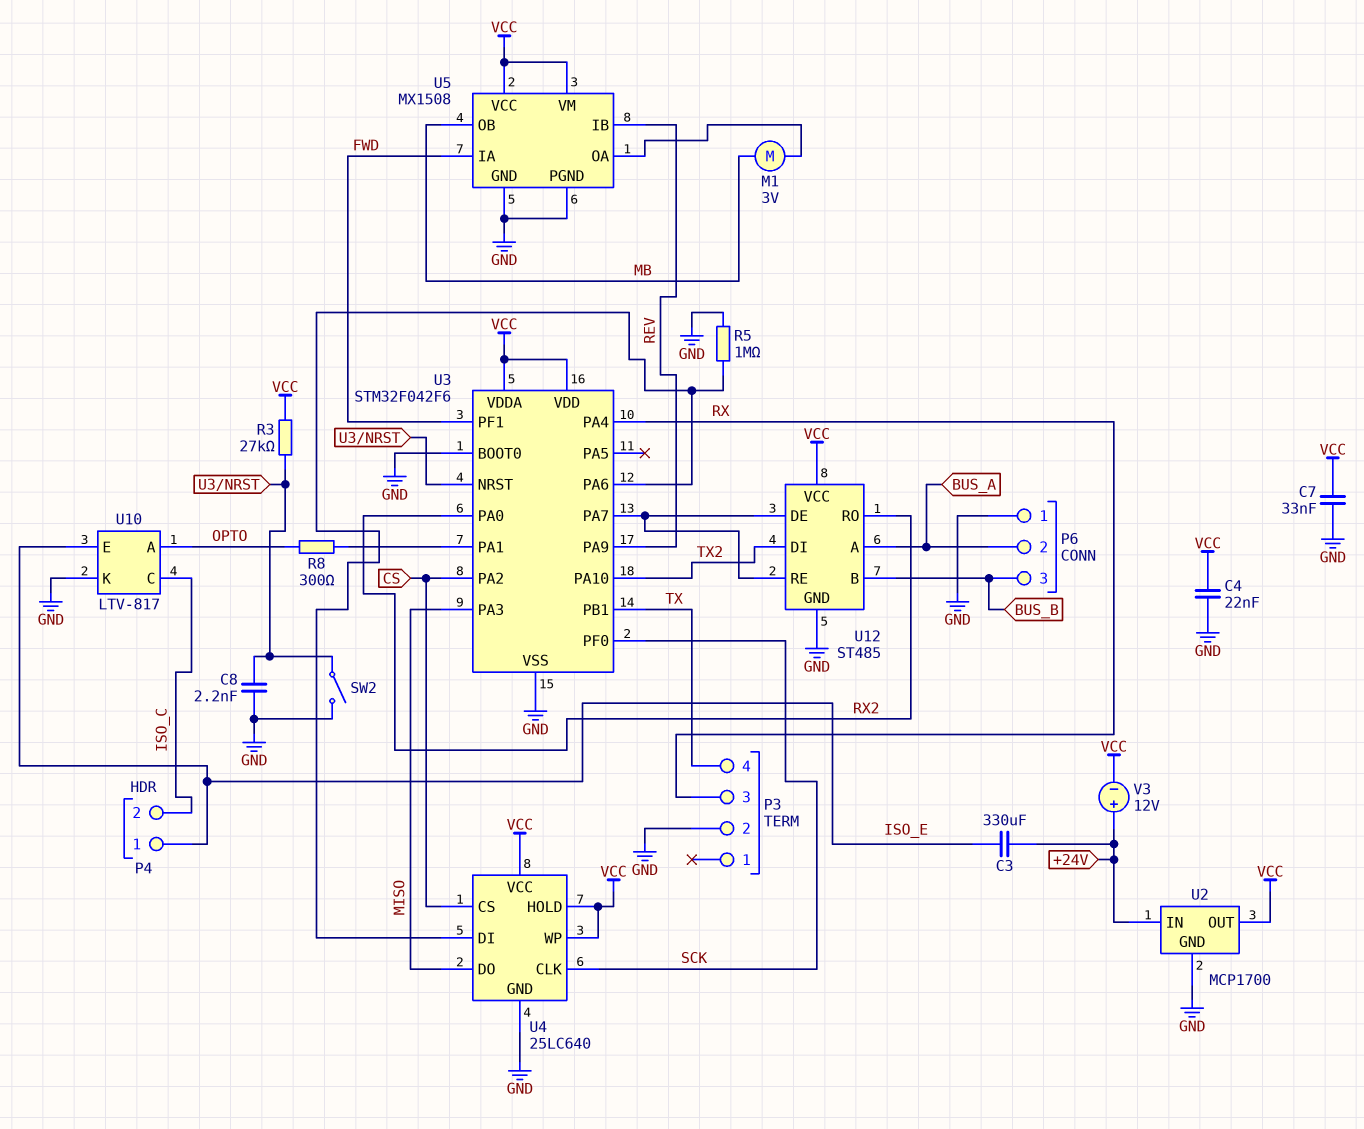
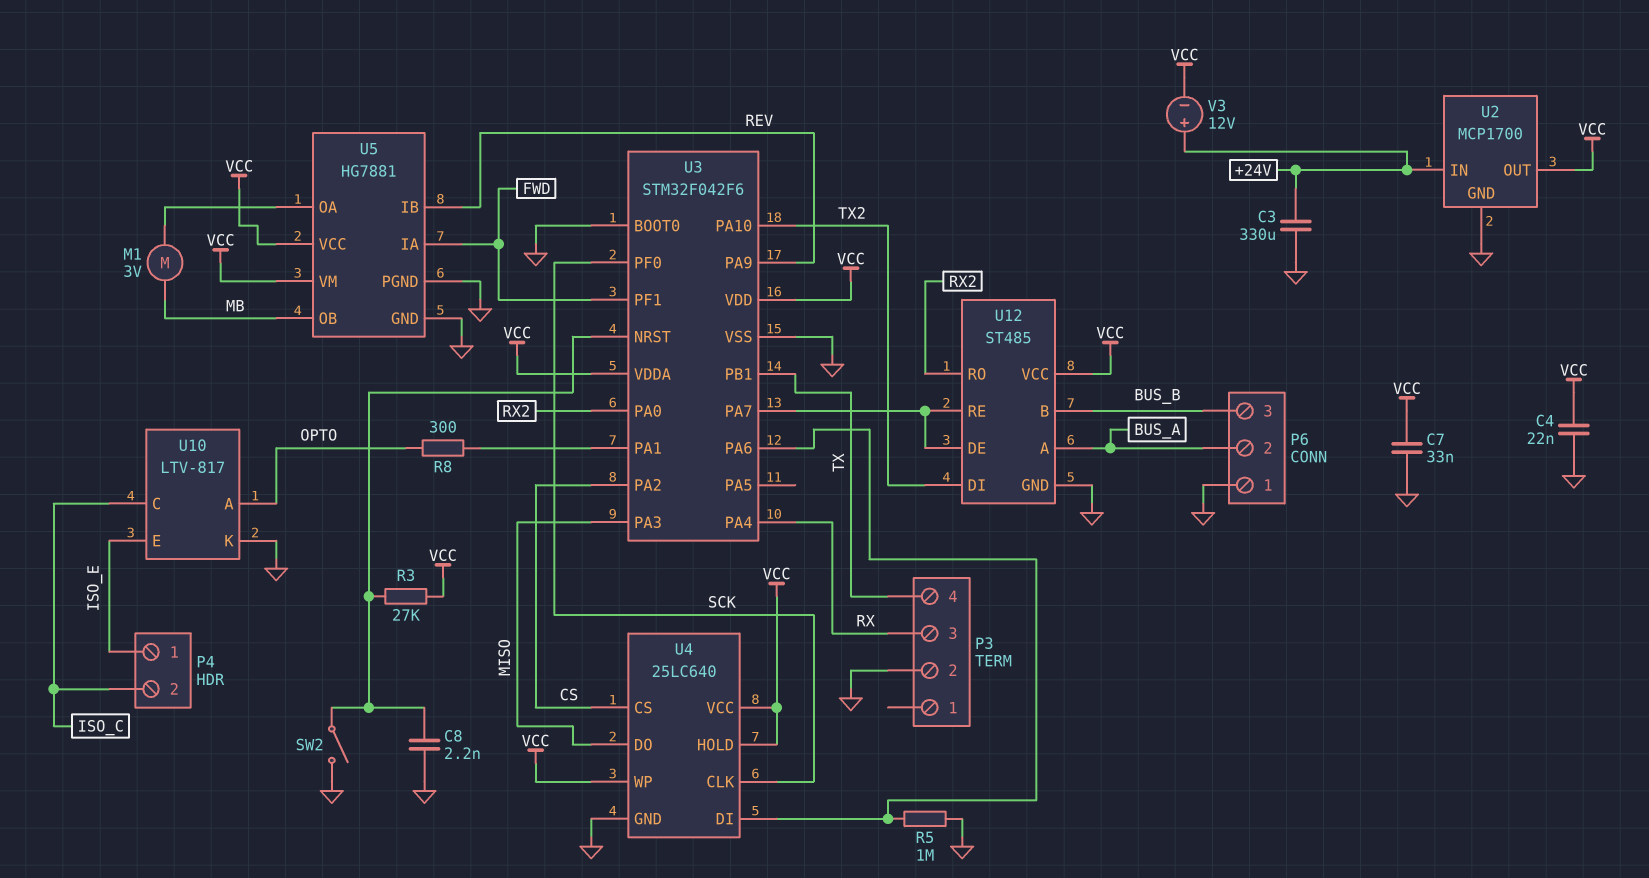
C3: 330uF (+24V, ISO_E) -> 330uF (+24V, GND)
U5: MX1508 -> HG7881

